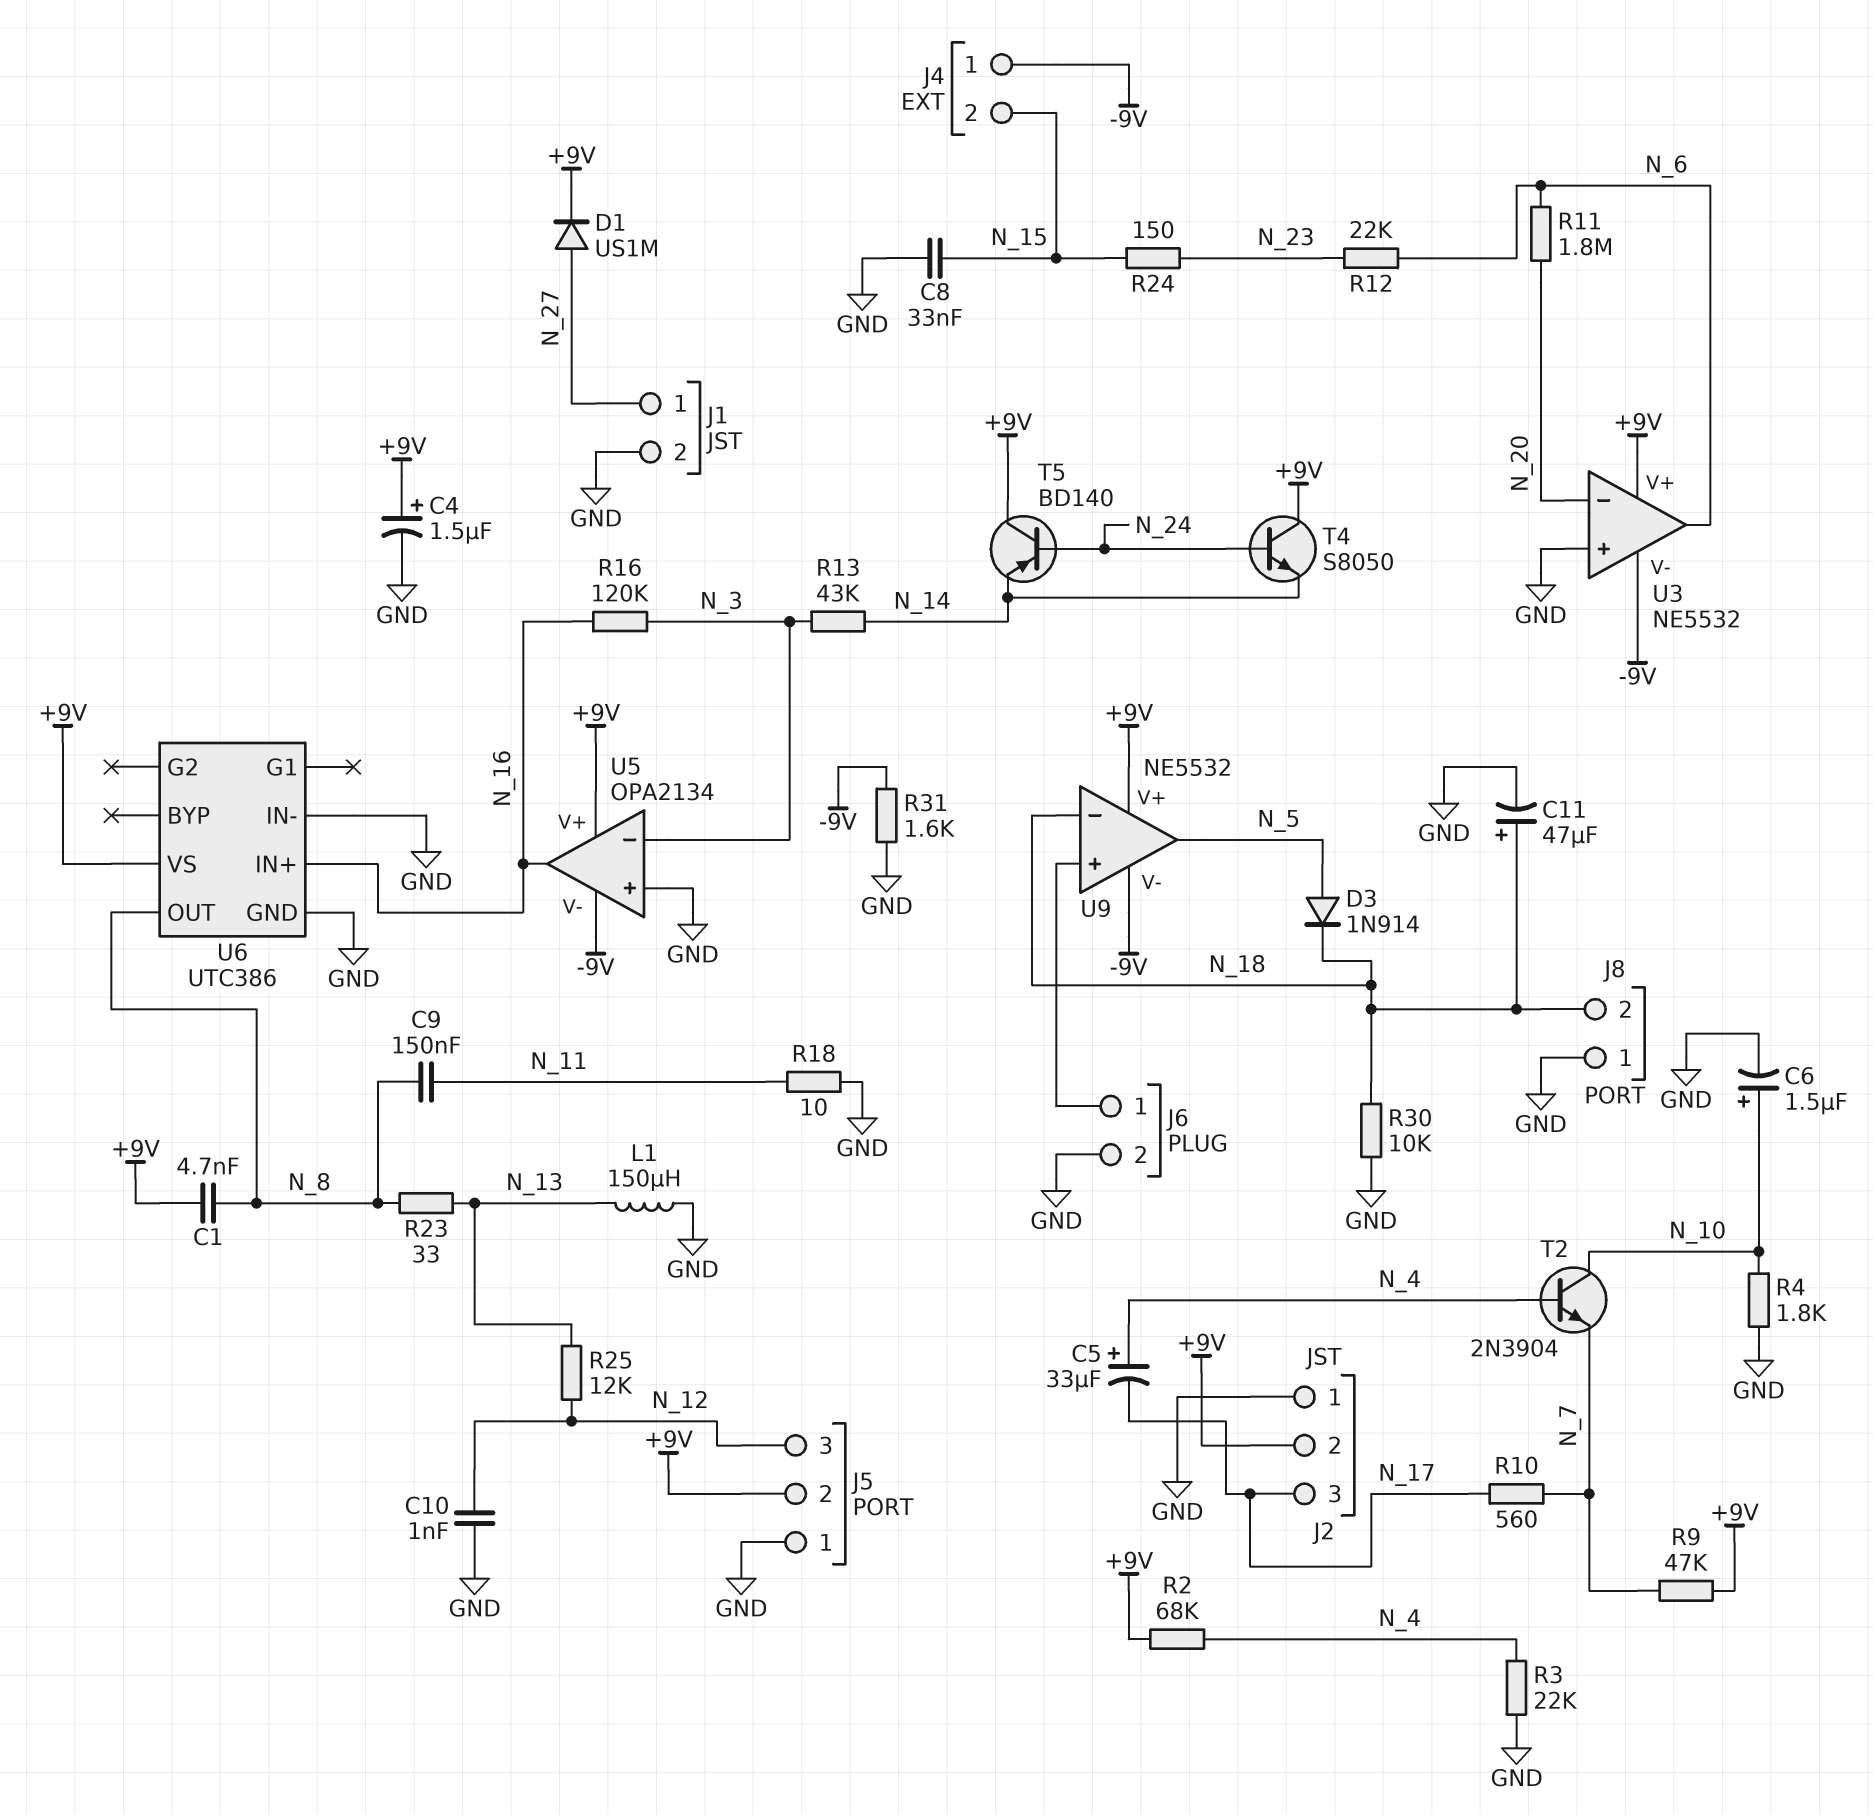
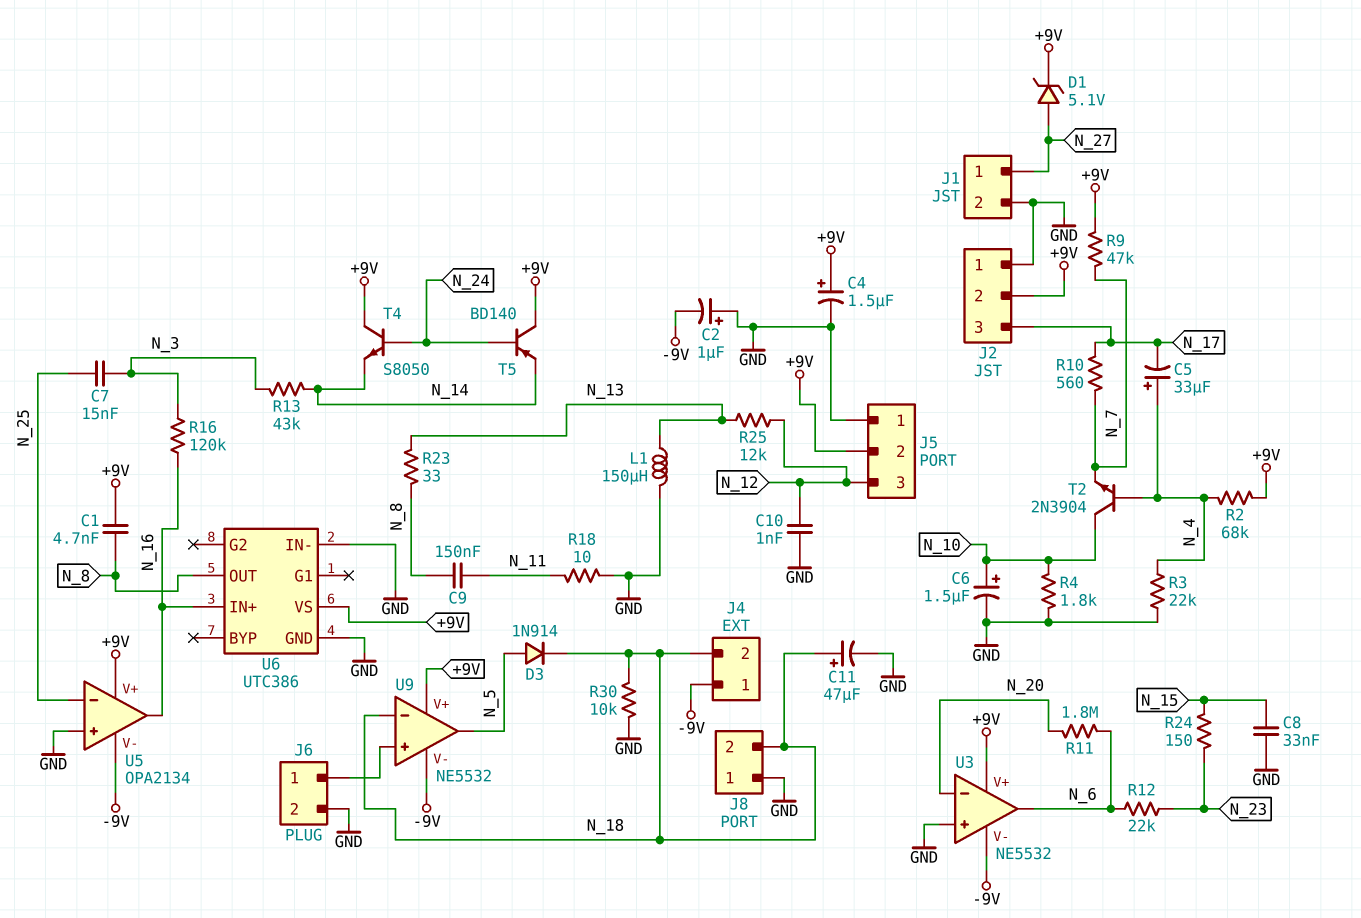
C2: none -> 1uF (plus GND, minus -9V)
C7: none -> 15nF (N_3, N_25)
D1: diode US1M (A N_27, K +9V) -> zener 5.1V (A N_27, K +9V)
J4 pin 2: N_15 -> N_18
R31: 1.6k (-9V, GND) -> none
U5 pin in-: N_3 -> N_25

